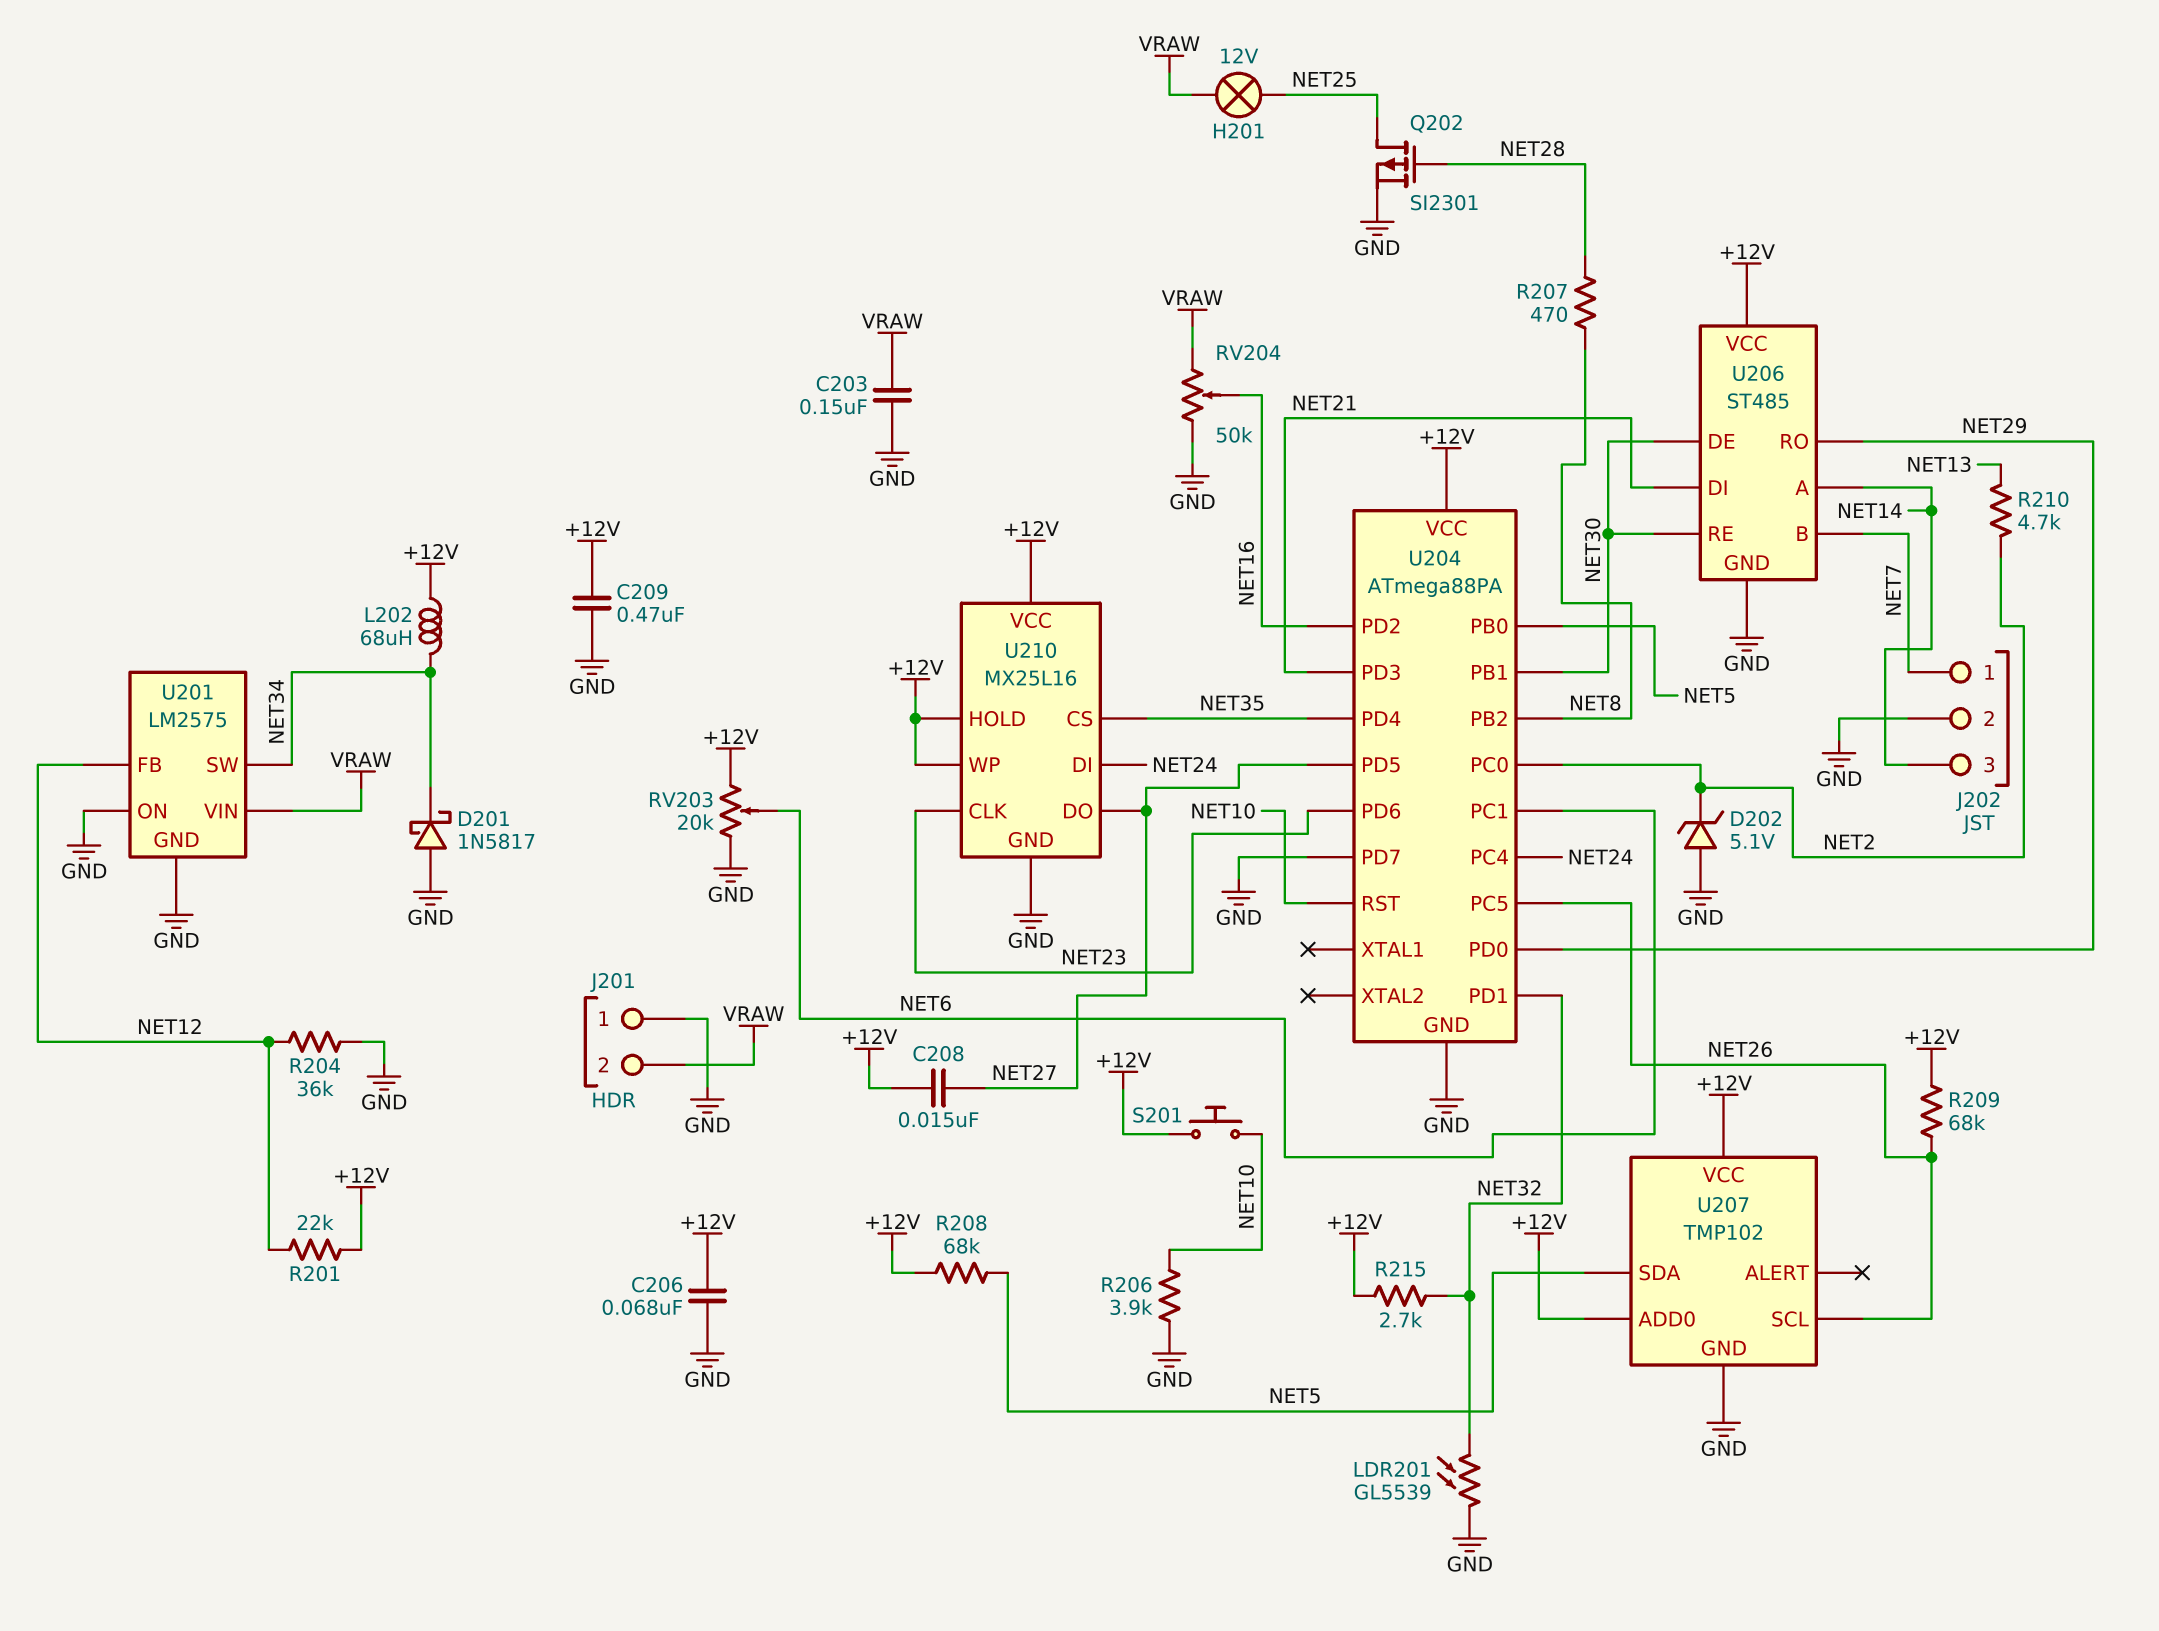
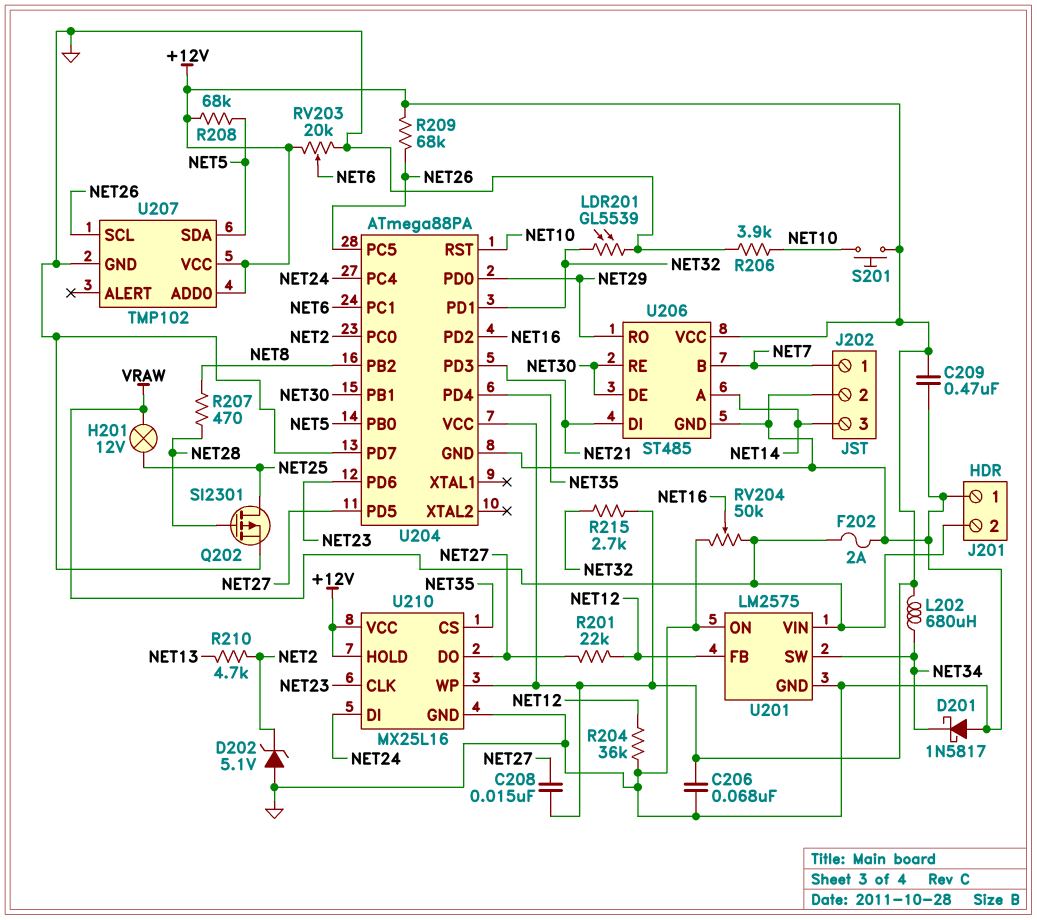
C203: 150nF (GND, VRAW) -> none
F202: none -> 2A (GND, VRAW)
L202: 68uH (+12V, NET34) -> 680uH (+12V, NET34)
R201: 22k (+12V, NET12) -> 22k (NET12, NET27)

